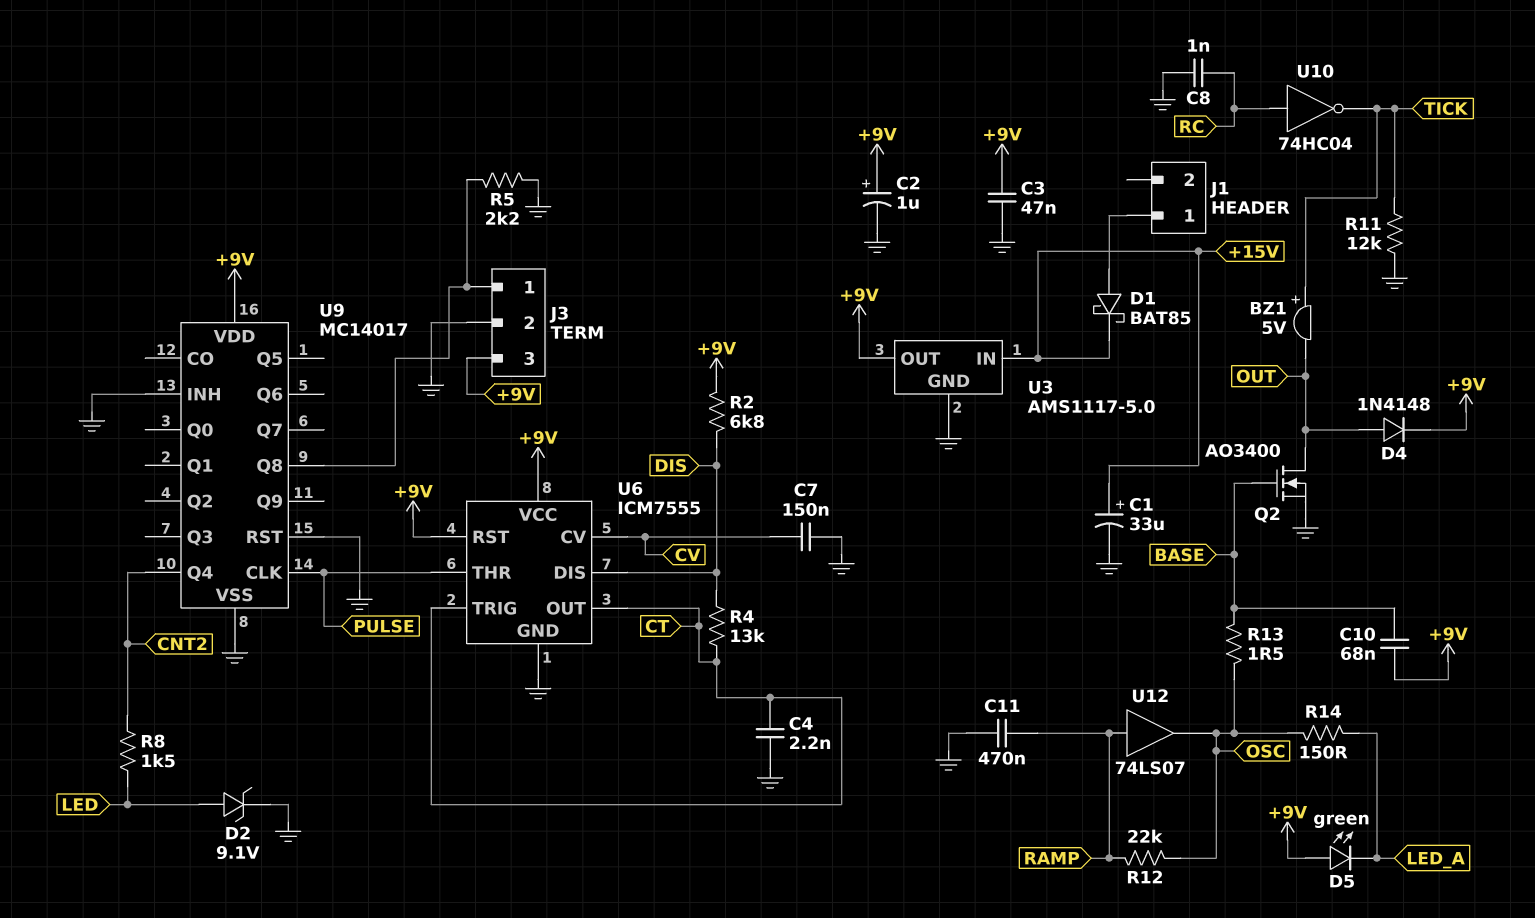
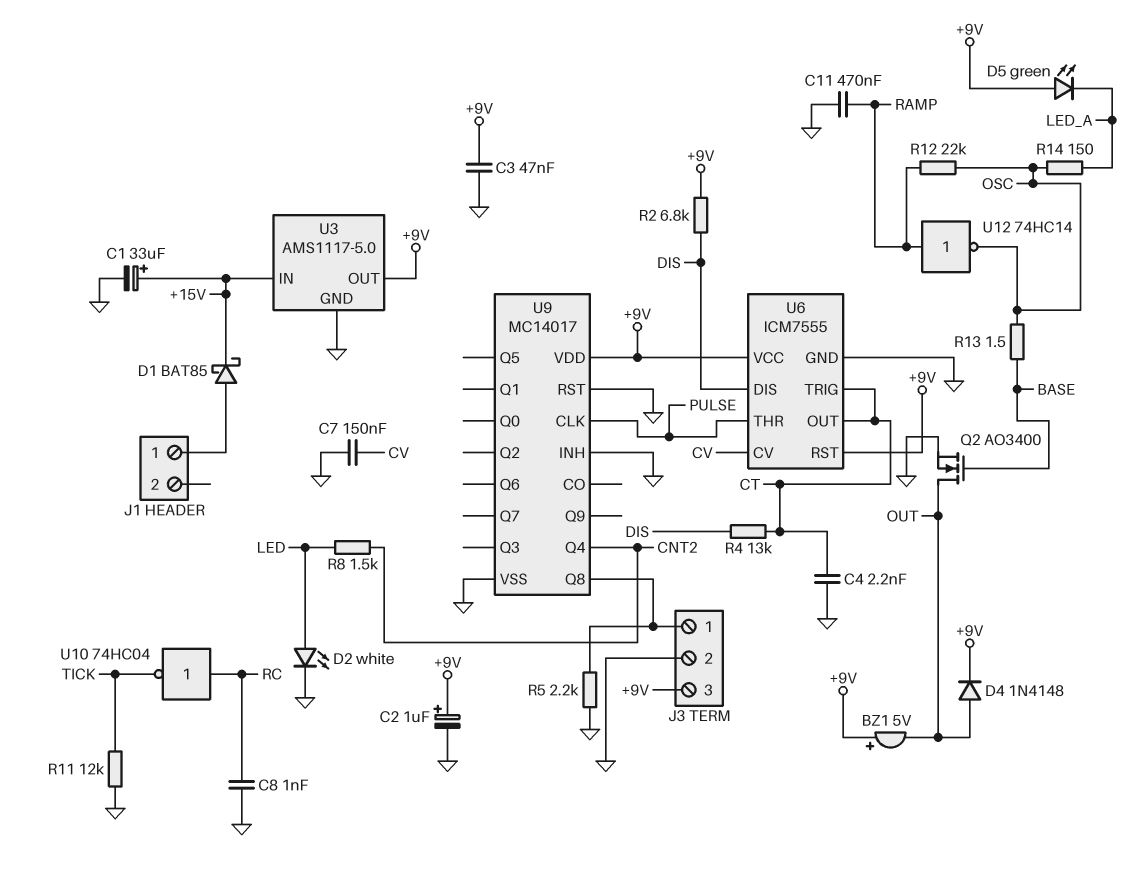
BZ1: buzzer 5V (plus TICK, minus OUT) -> buzzer 5V (plus +9V, minus OUT)
C10: 68nF (+9V, BASE) -> none
D2: zener 9.1V (A LED, K GND) -> LED white (A LED, K GND)
U12: buffer 74LS07 (in RAMP, out OSC) -> NOT 74HC14 (in RAMP, out OSC)

